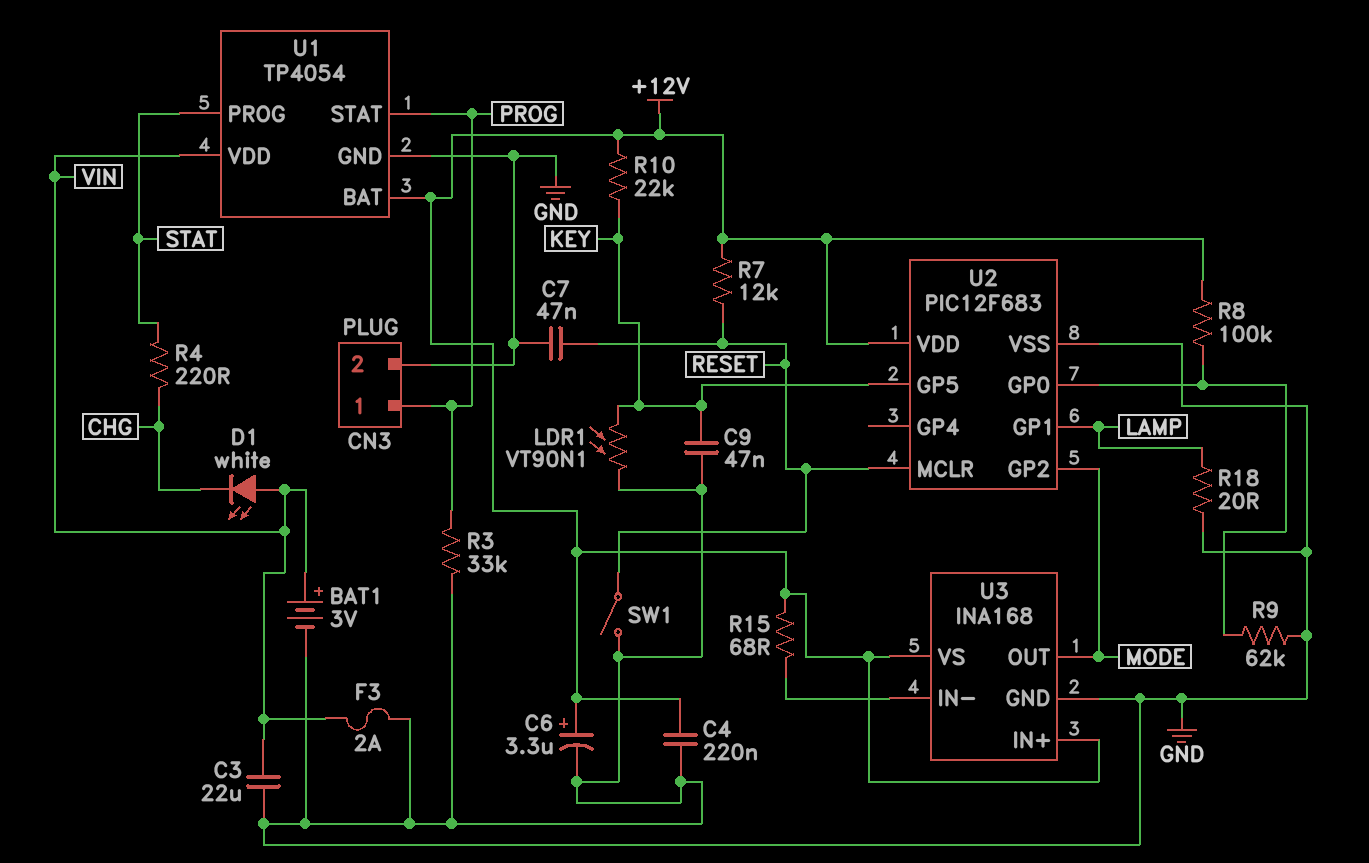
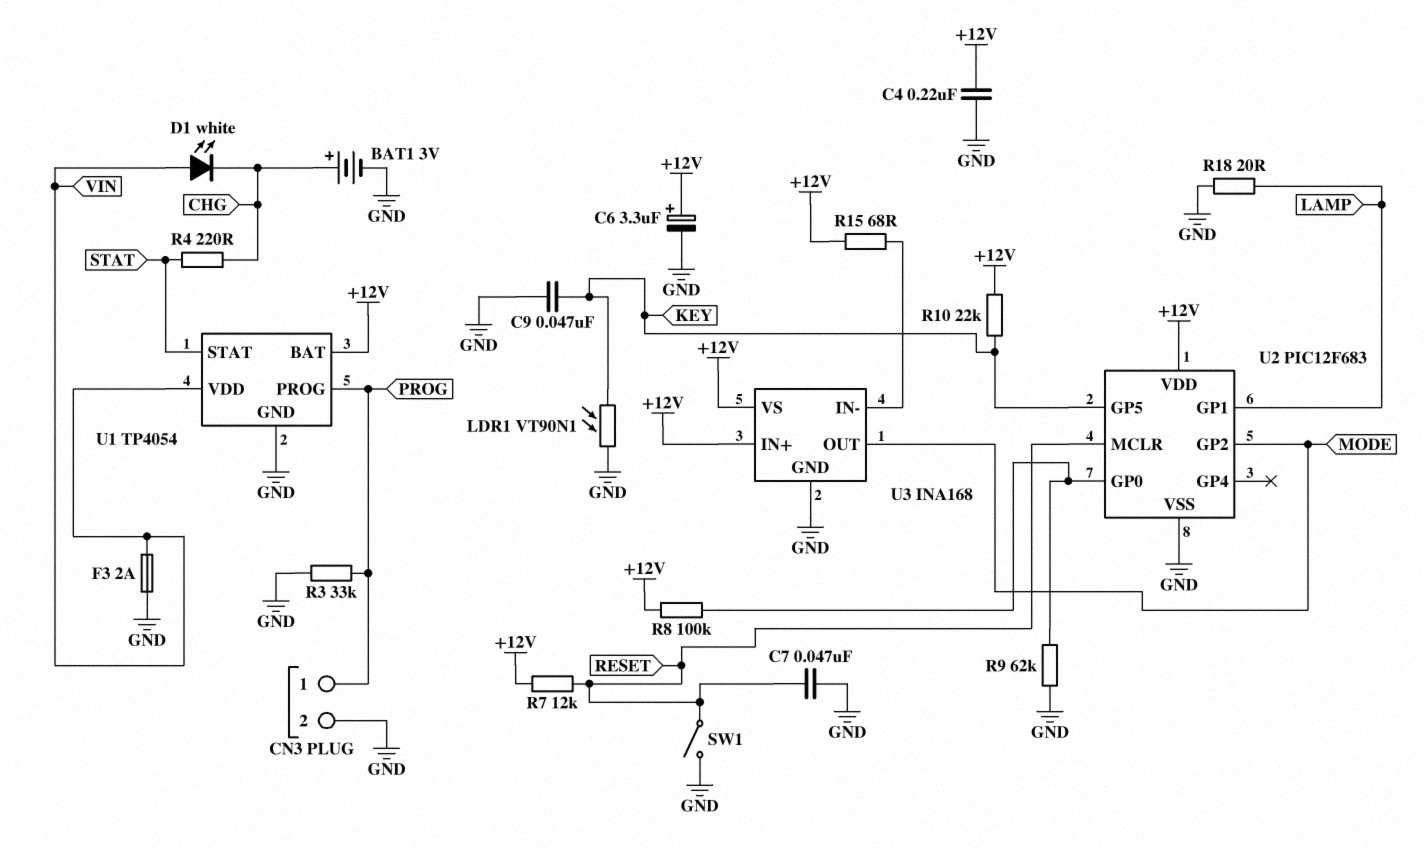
BAT1: 3V (plus VIN, minus GND) -> 3V (plus CHG, minus GND)
C3: 22uF (GND, VIN) -> none
U1 pin PROG: STAT -> PROG
U1 pin STAT: PROG -> STAT

